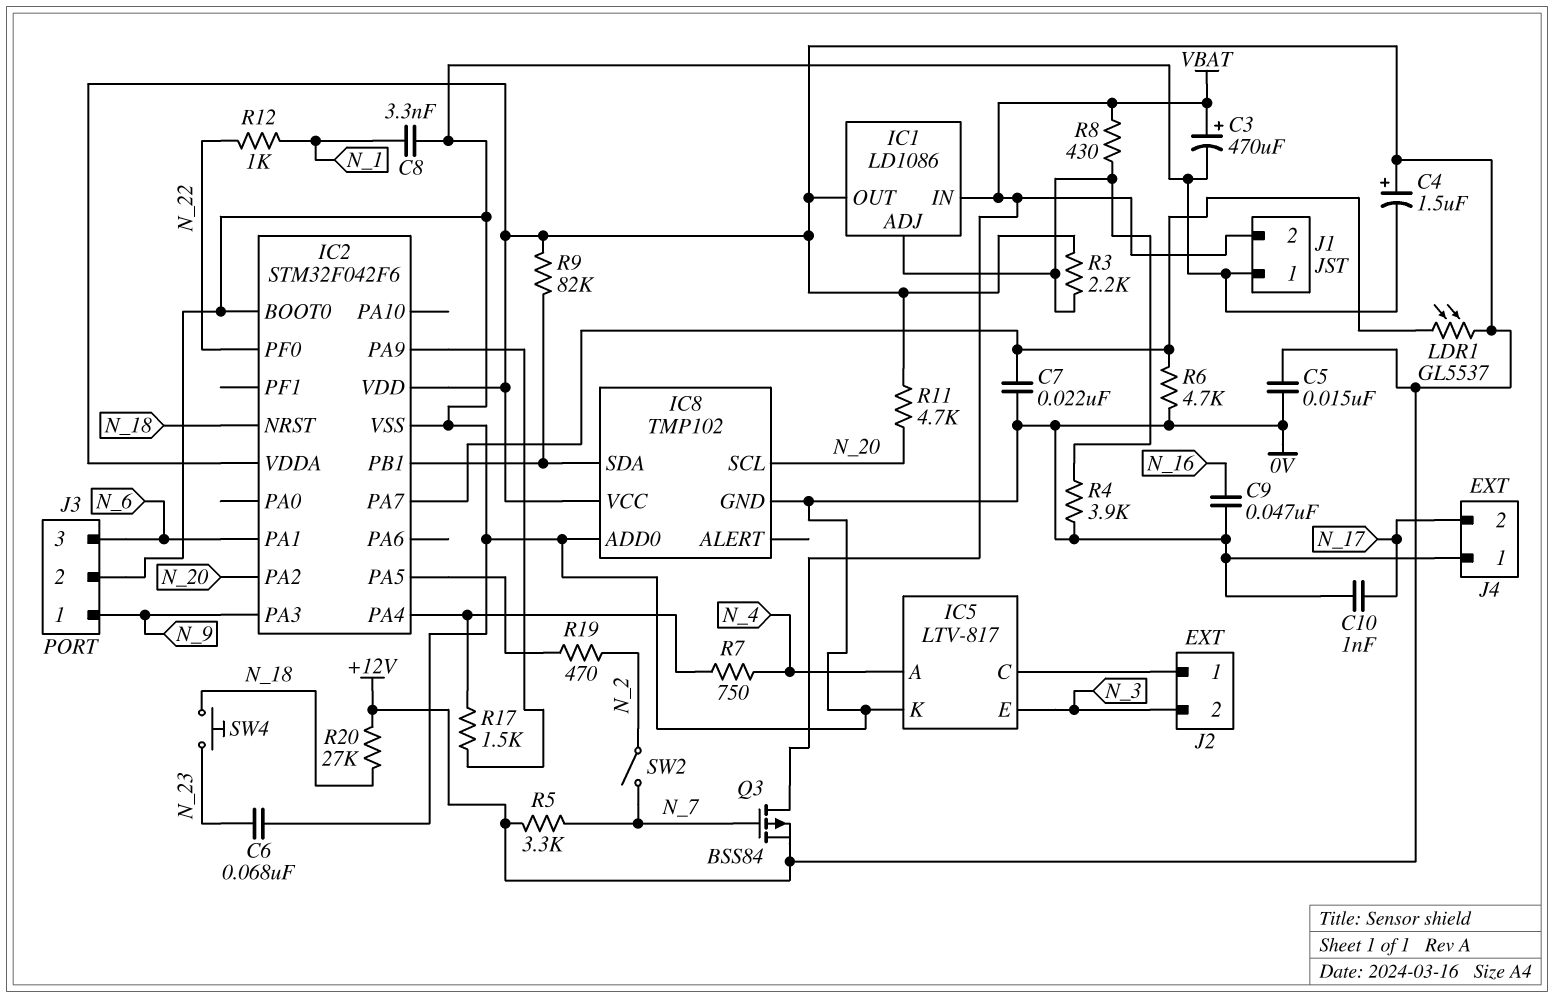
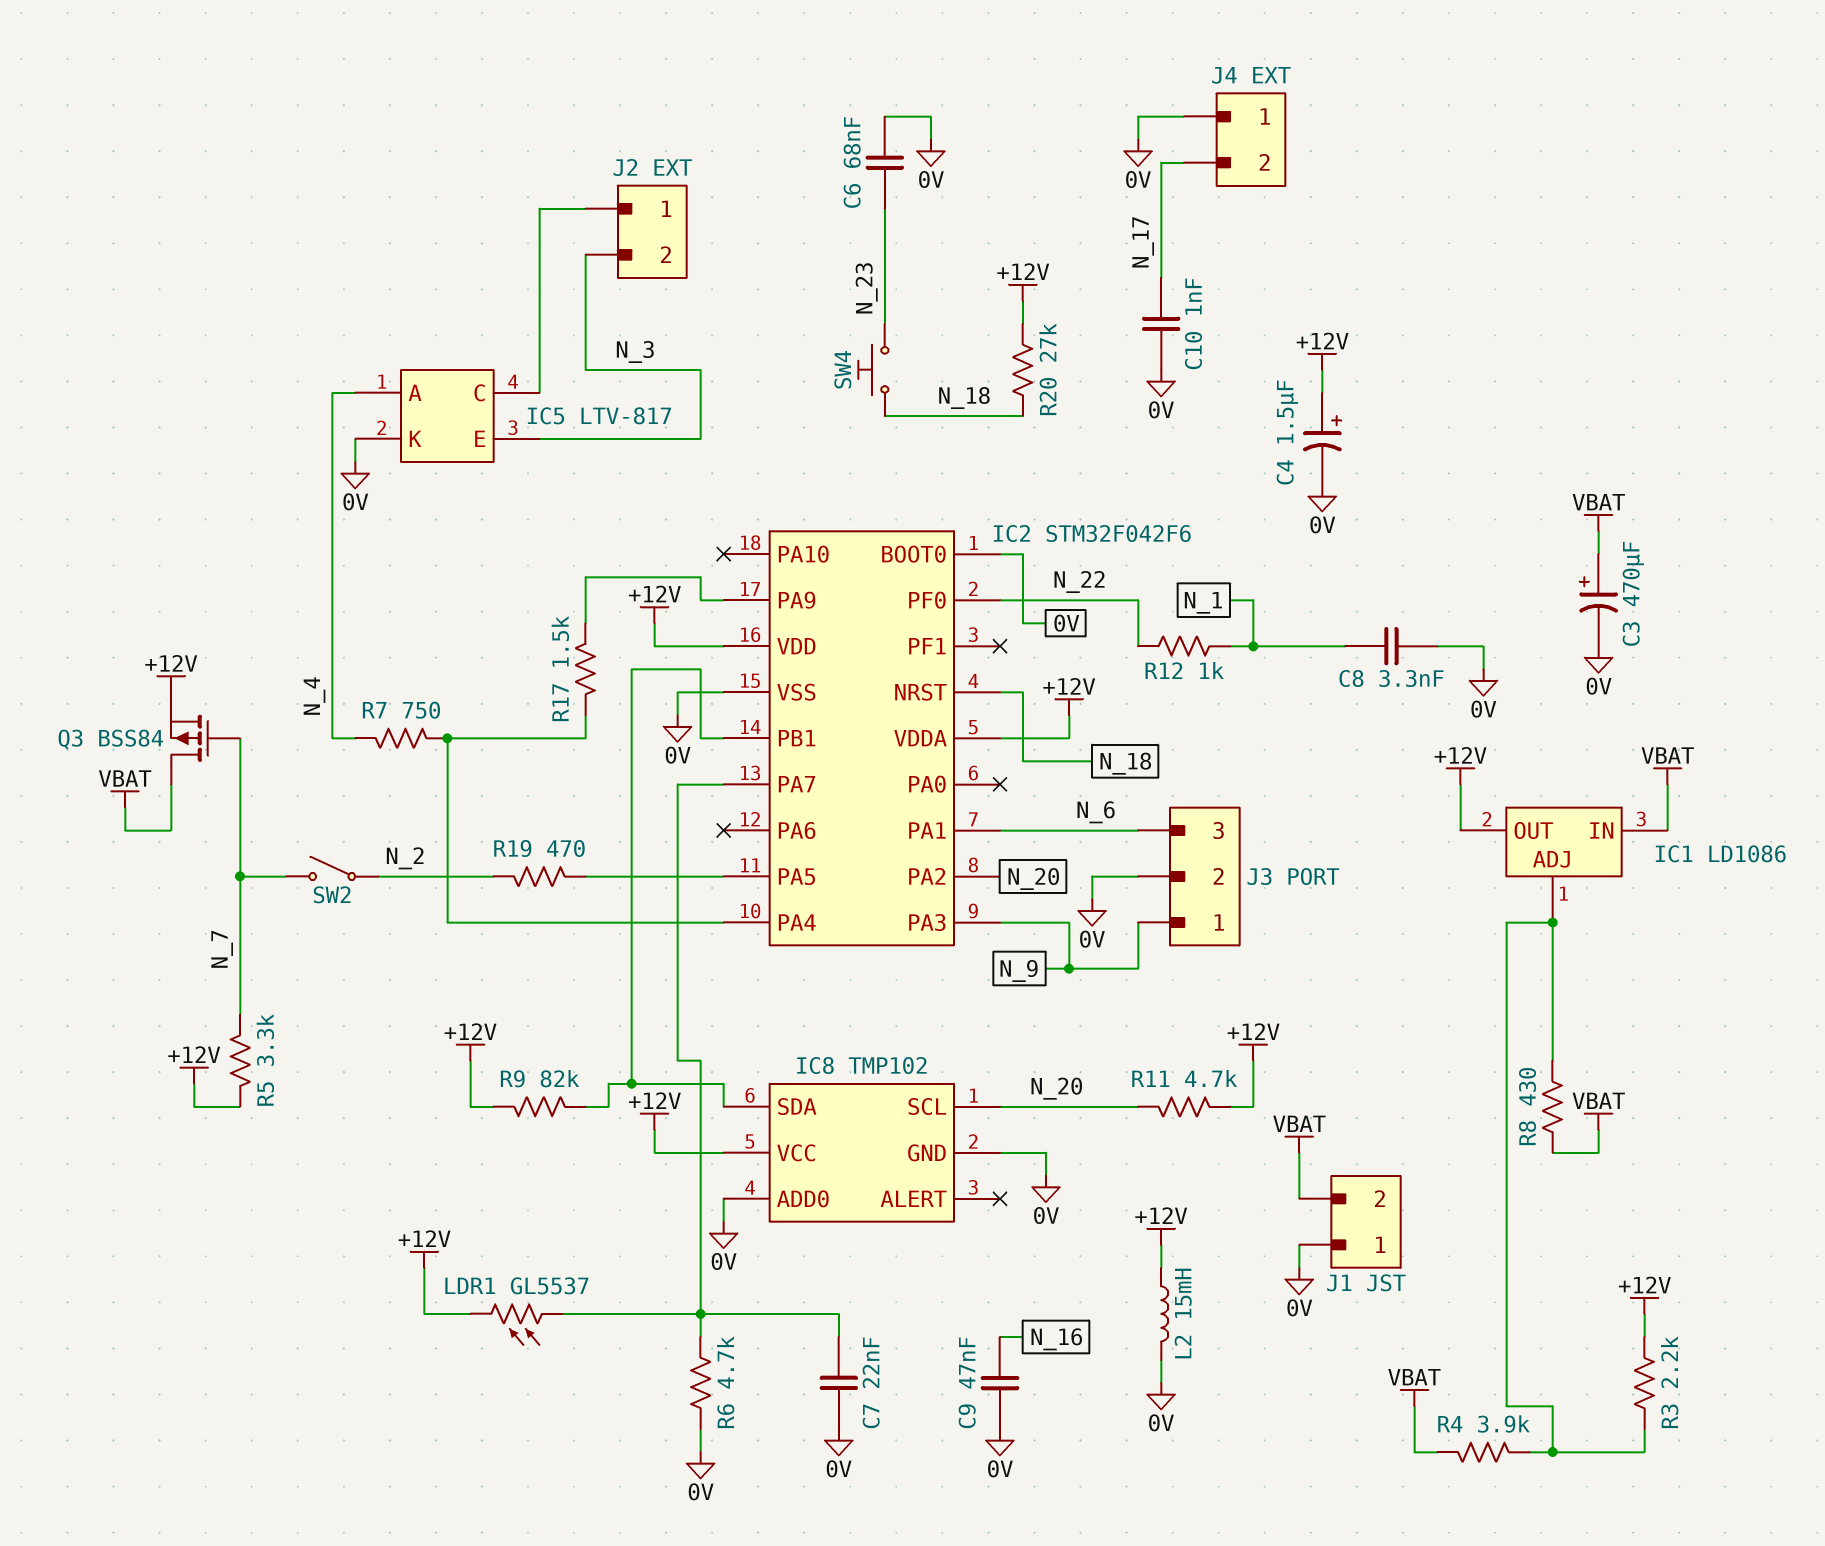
C5: 15nF (+12V, 0V) -> none
L2: none -> 15mH (+12V, 0V)
R4: 3.9k (0V, IC1/ADJ) -> 3.9k (IC1/ADJ, VBAT)

